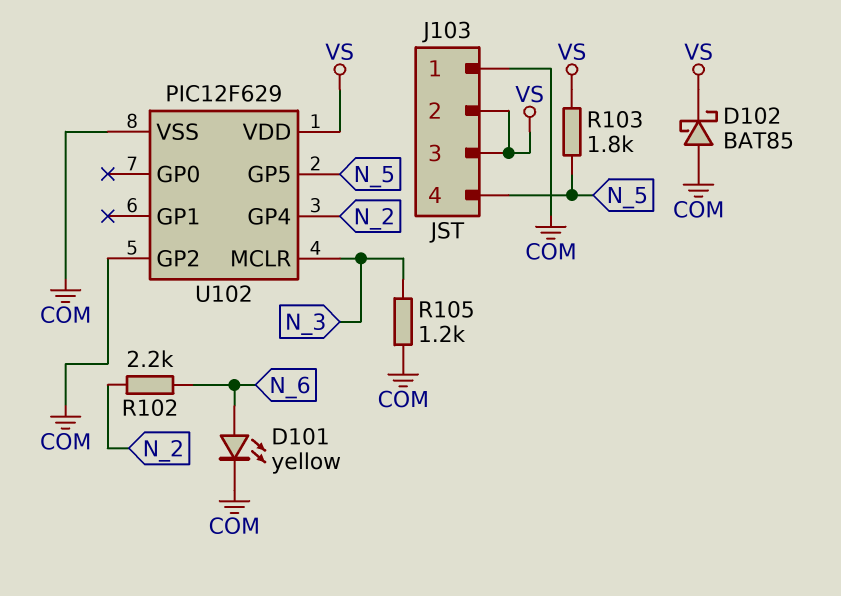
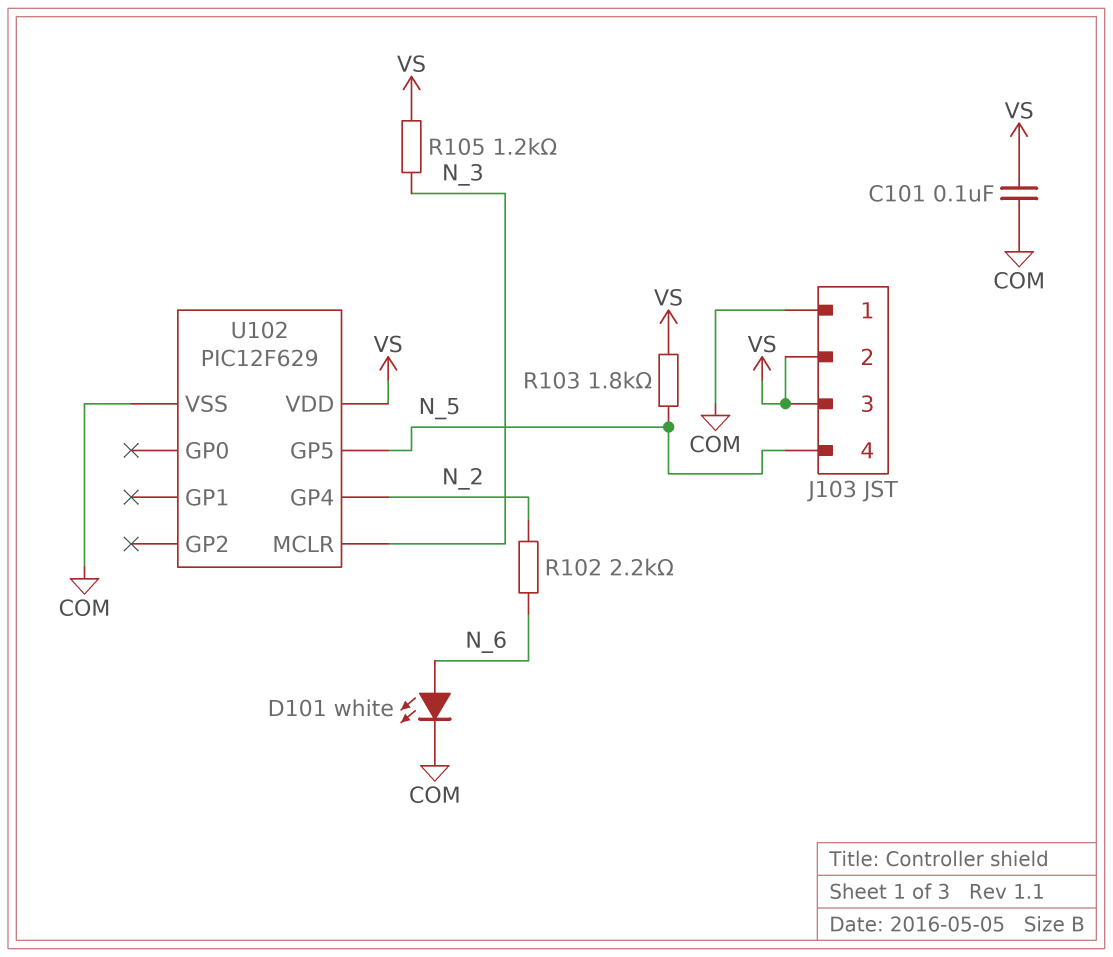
C101: none -> 100nF (COM, VS)
D101: LED yellow (A N_6, K COM) -> LED white (A N_6, K COM)
D102: schottky BAT85 (A COM, K VS) -> none
R105: 1.2k (COM, N_3) -> 1.2k (N_3, VS)
U102 pin GP2: COM -> none

